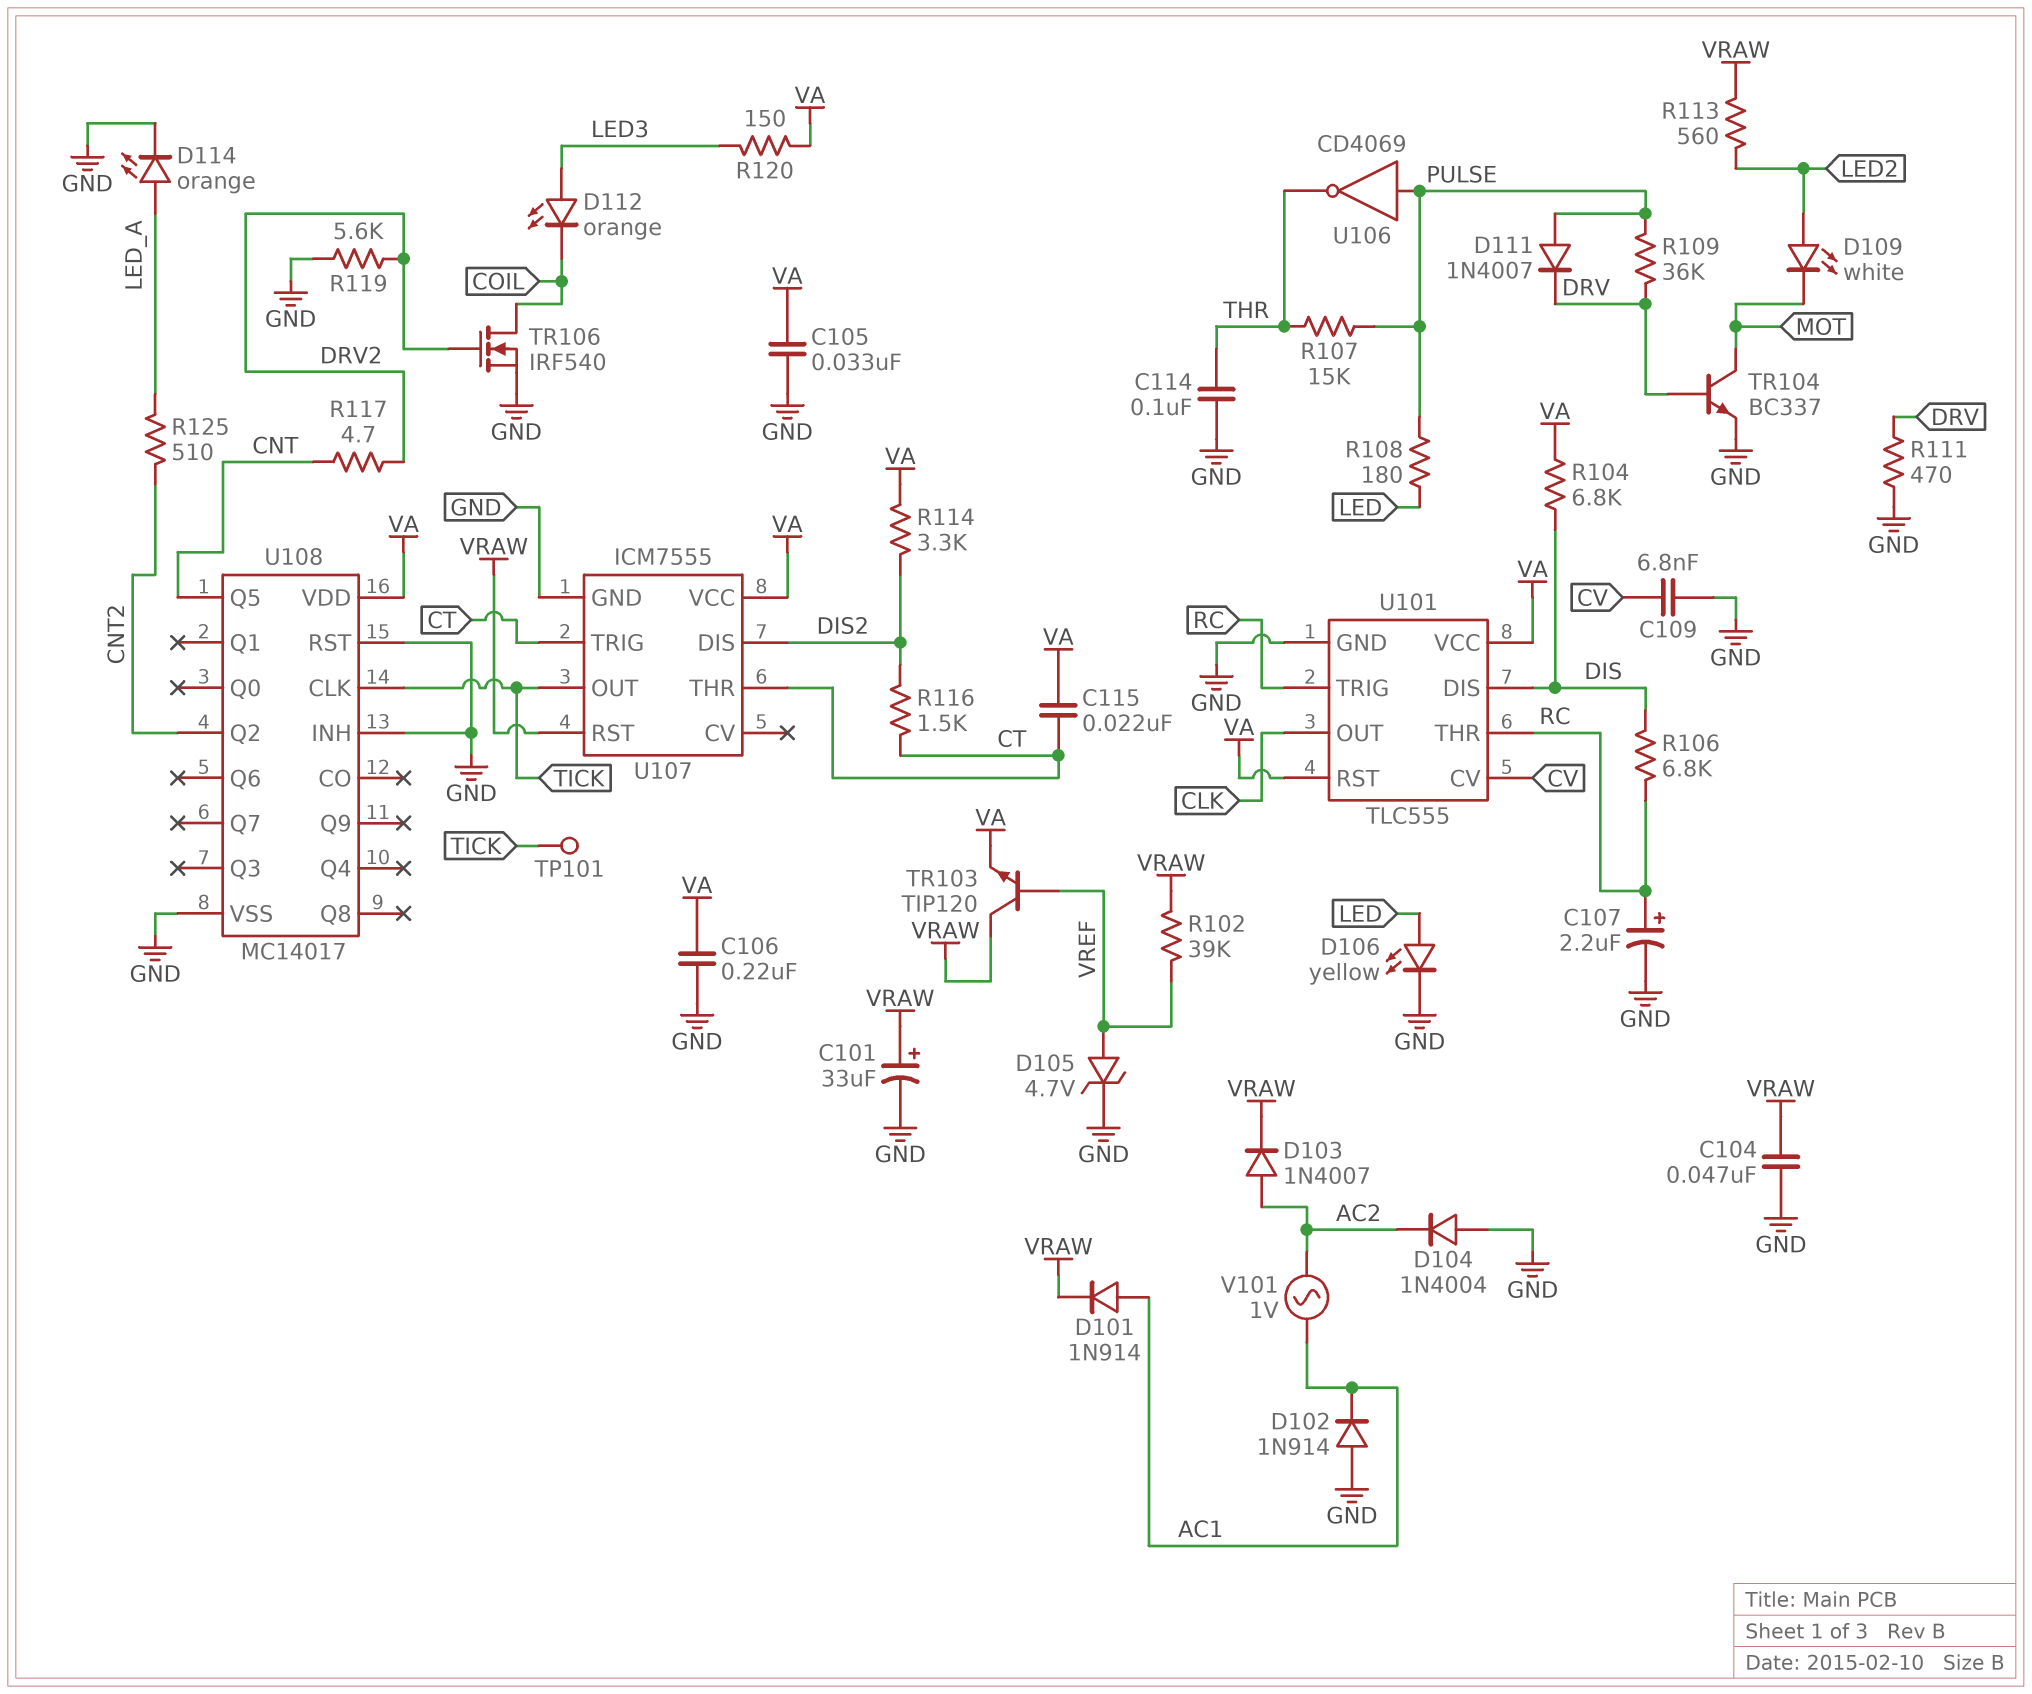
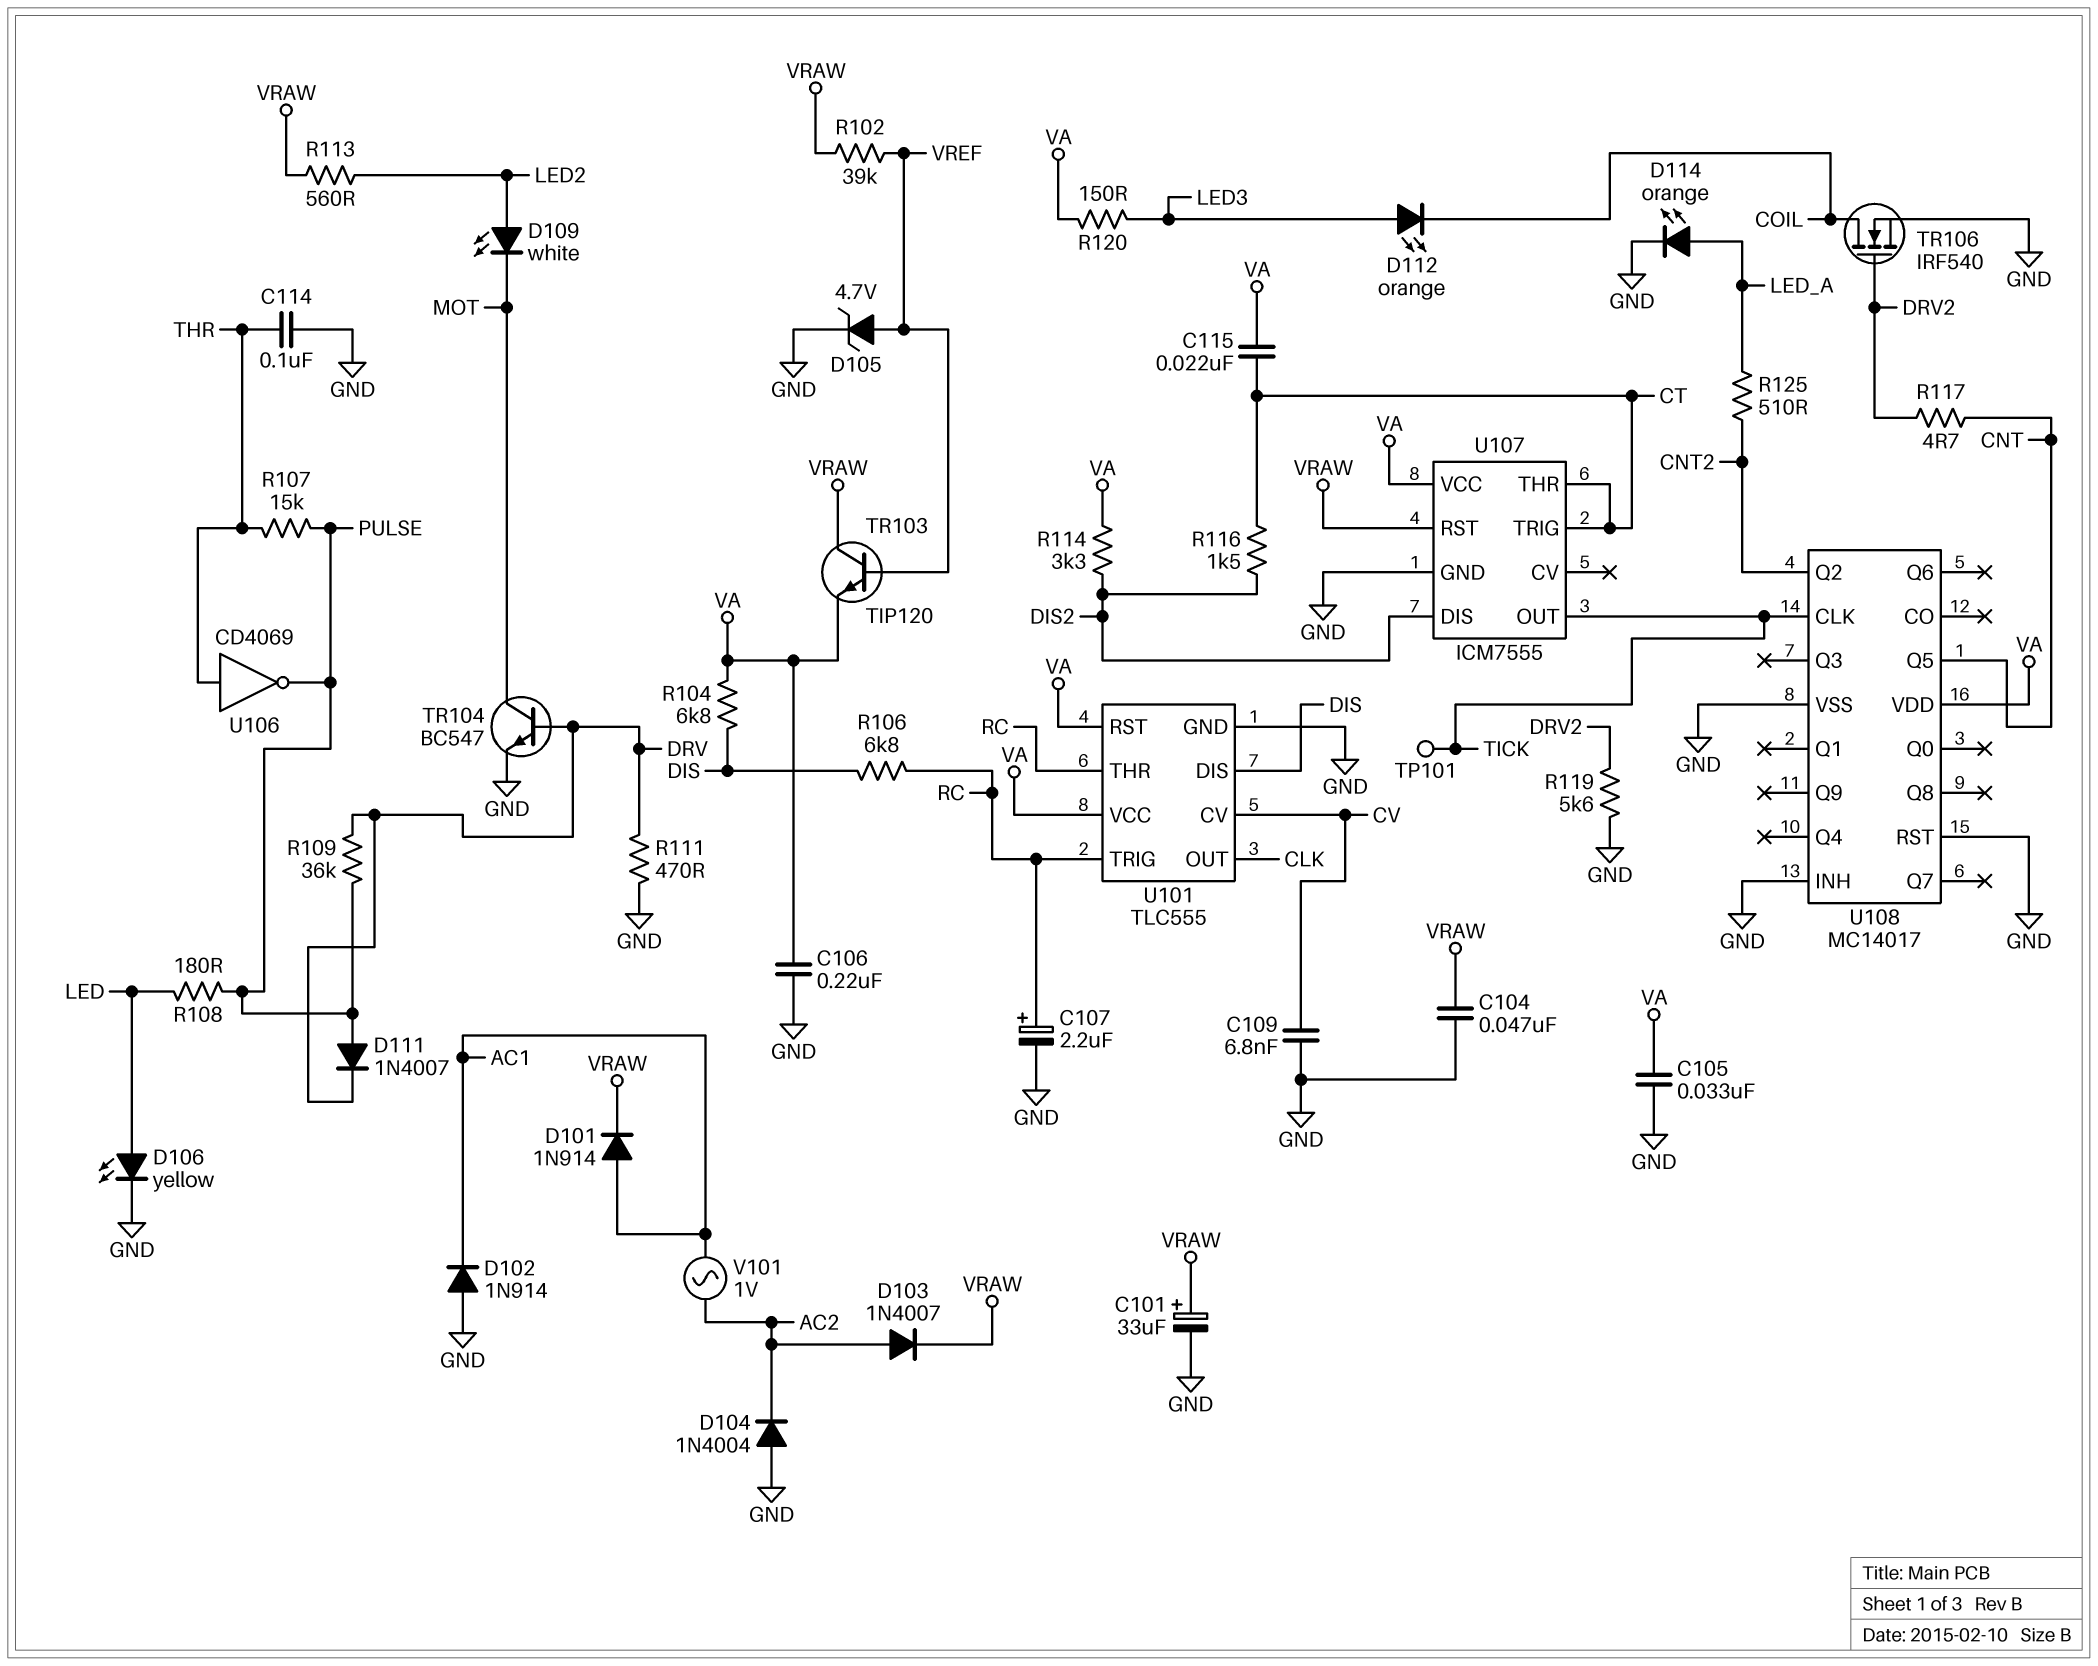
TR104: NPN BC337 (B DRV, C MOT, E GND) -> NPN BC547 (B DRV, C MOT, E GND)
U106: NOT CD4069 (in PULSE, out THR) -> NOT CD4069 (in THR, out PULSE)

